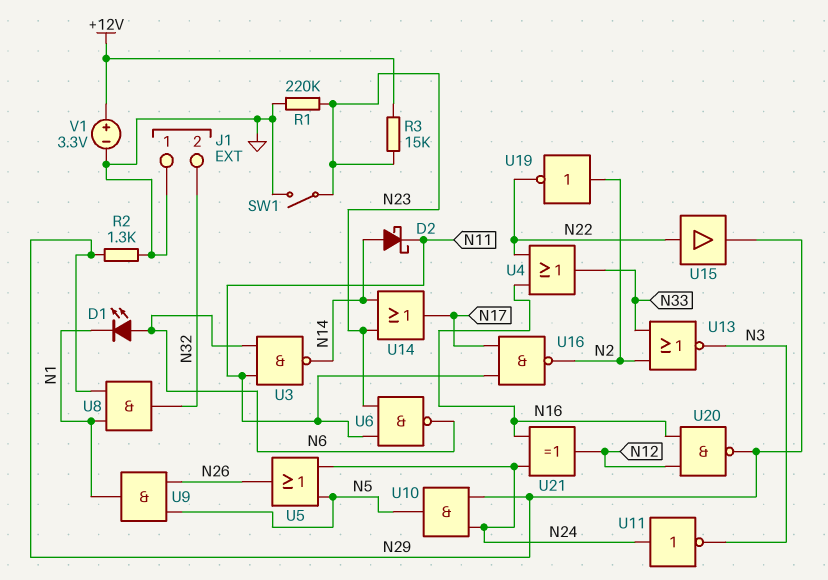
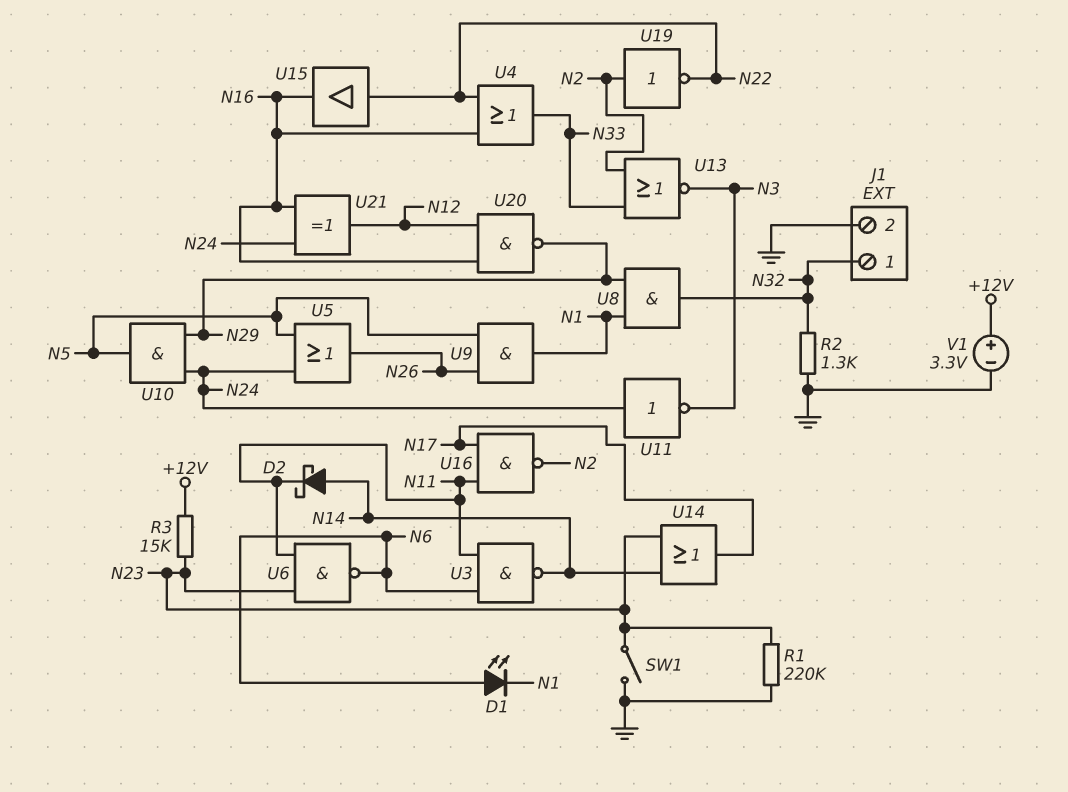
J1 pin 1: GND -> N32
J1 pin 2: N32 -> GND
R2: 1.3k (GND, N29) -> 1.3k (GND, N32)
U15: buffer (in N22, out N29) -> buffer (in N22, out N16)

